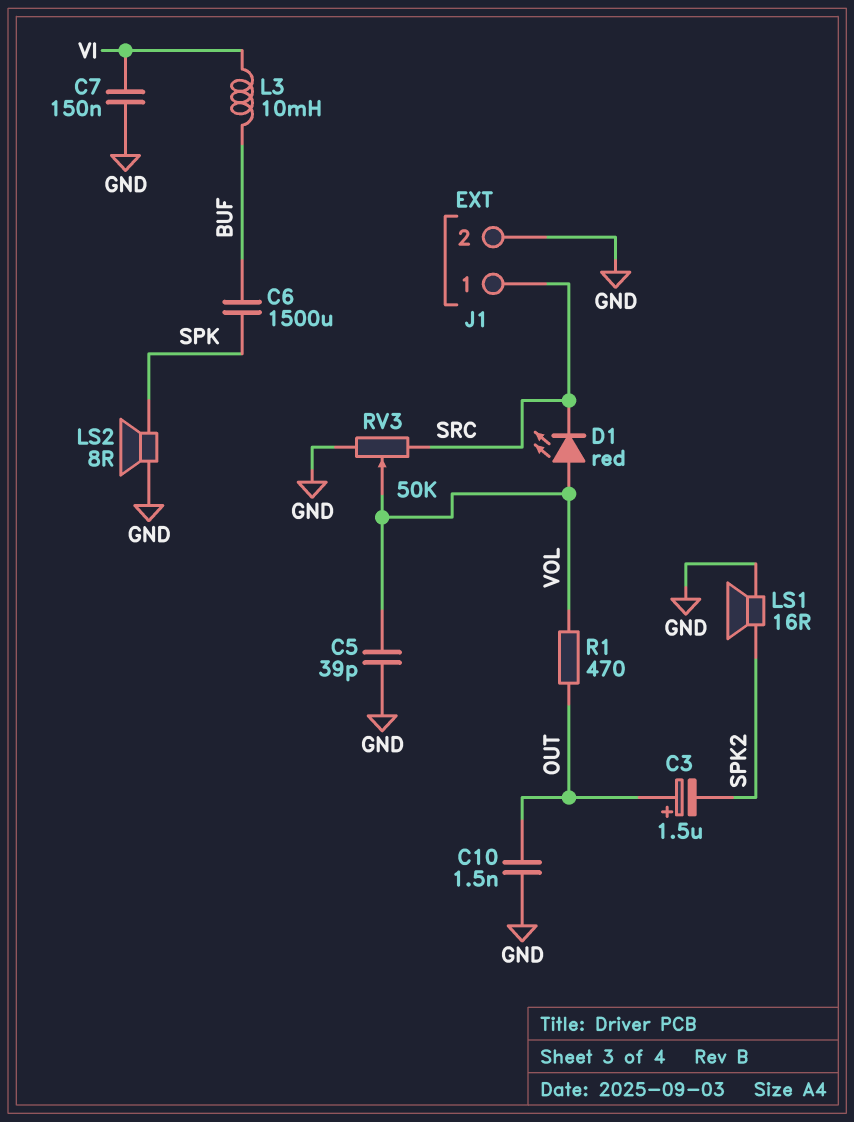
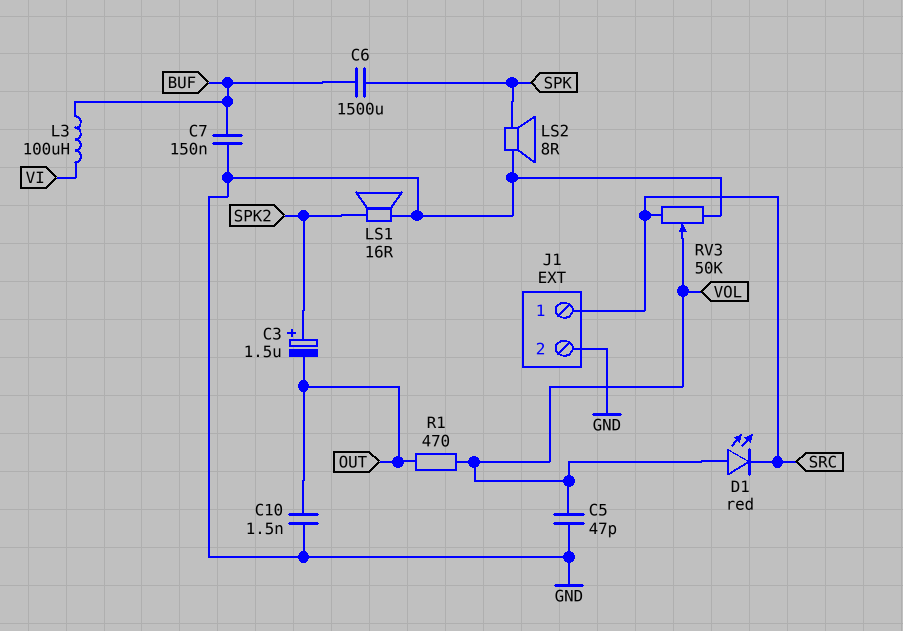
C3: 1.5uF (plus OUT, minus SPK2) -> 1.5uF (plus SPK2, minus OUT)
C5: 39pF (GND, VOL) -> 47pF (GND, VOL)
C7: 150nF (GND, VI) -> 150nF (BUF, GND)
L3: 10mH (BUF, VI) -> 100uH (BUF, VI)

